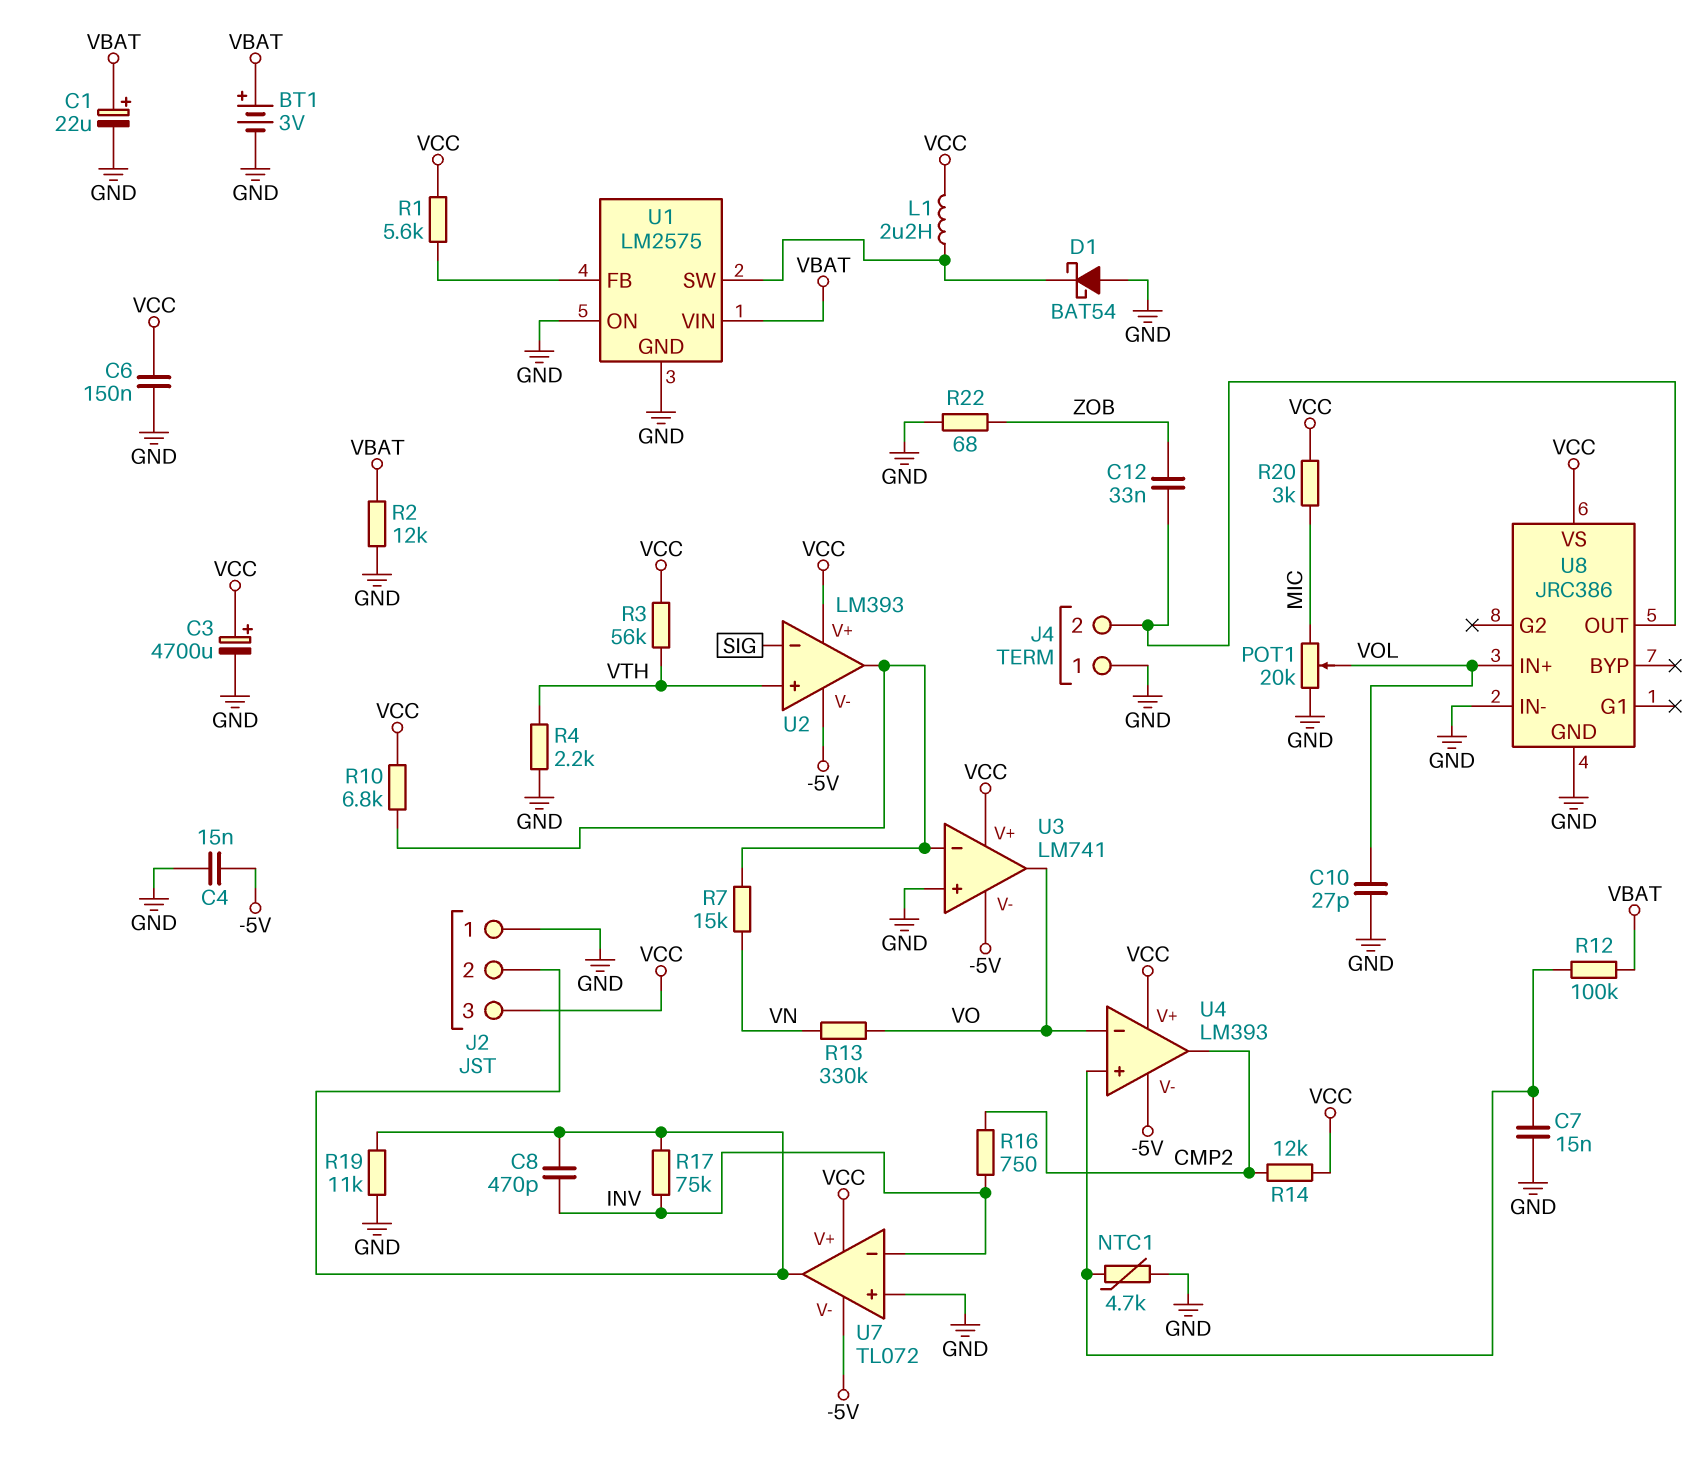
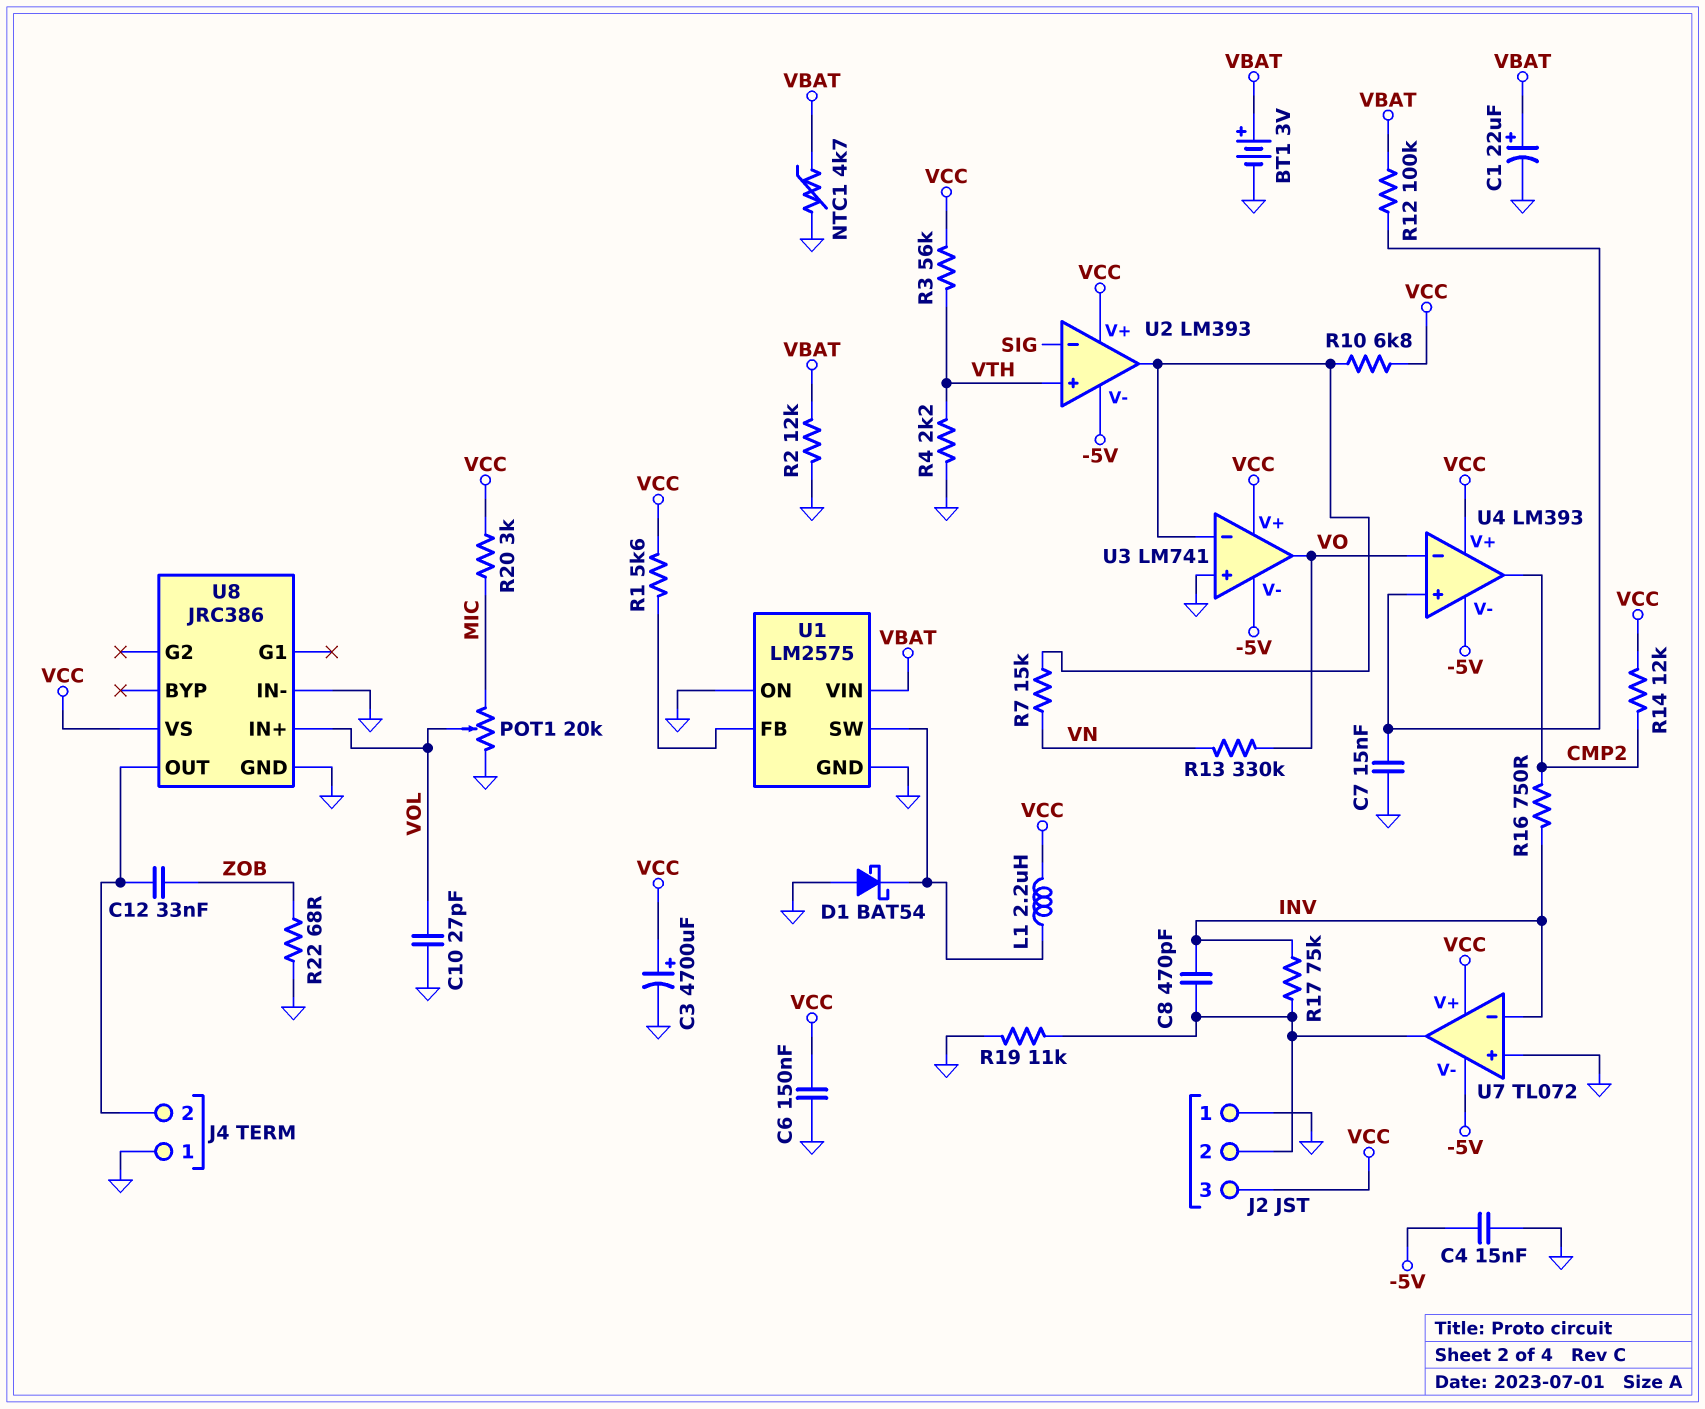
NTC1: 4.7k (GND, U4/in+) -> 4.7k (GND, VBAT)

